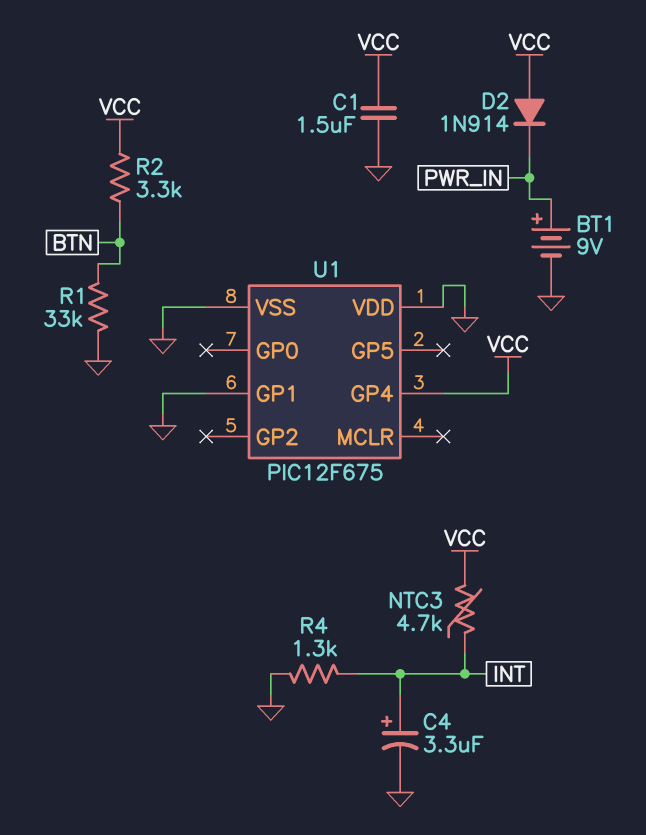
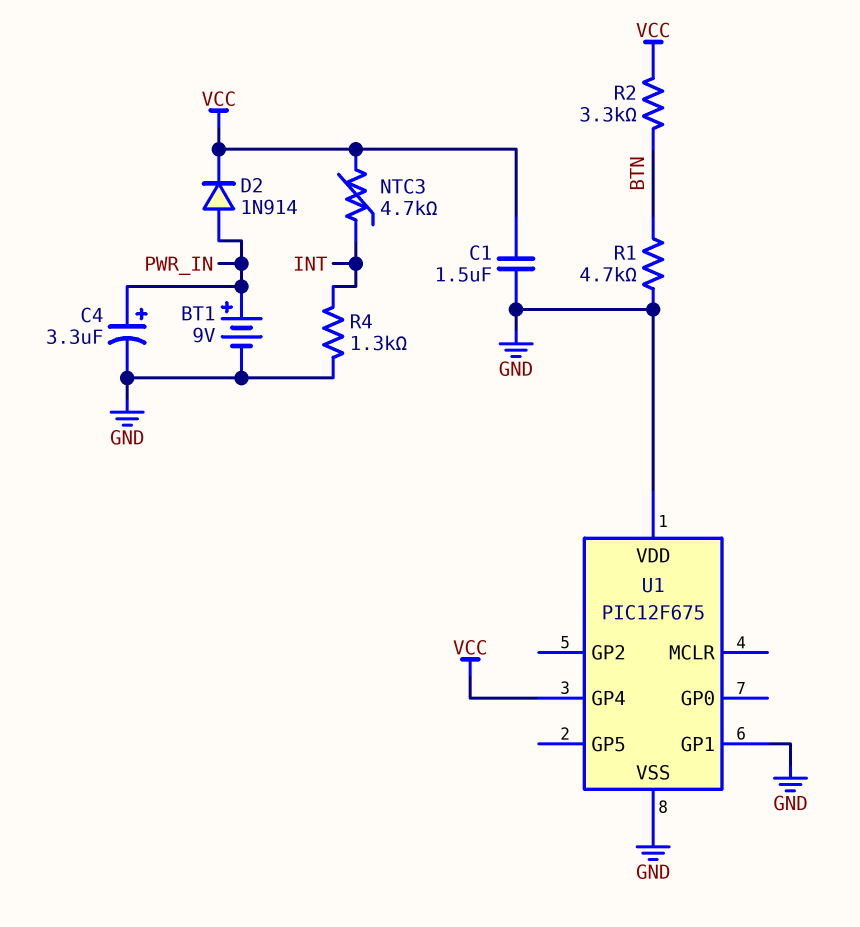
C4: 3.3uF (plus INT, minus GND) -> 3.3uF (plus PWR_IN, minus GND)
D2: diode 1N914 (A VCC, K PWR_IN) -> diode 1N914 (A PWR_IN, K VCC)
R1: 33k (BTN, GND) -> 4.7k (BTN, GND)

